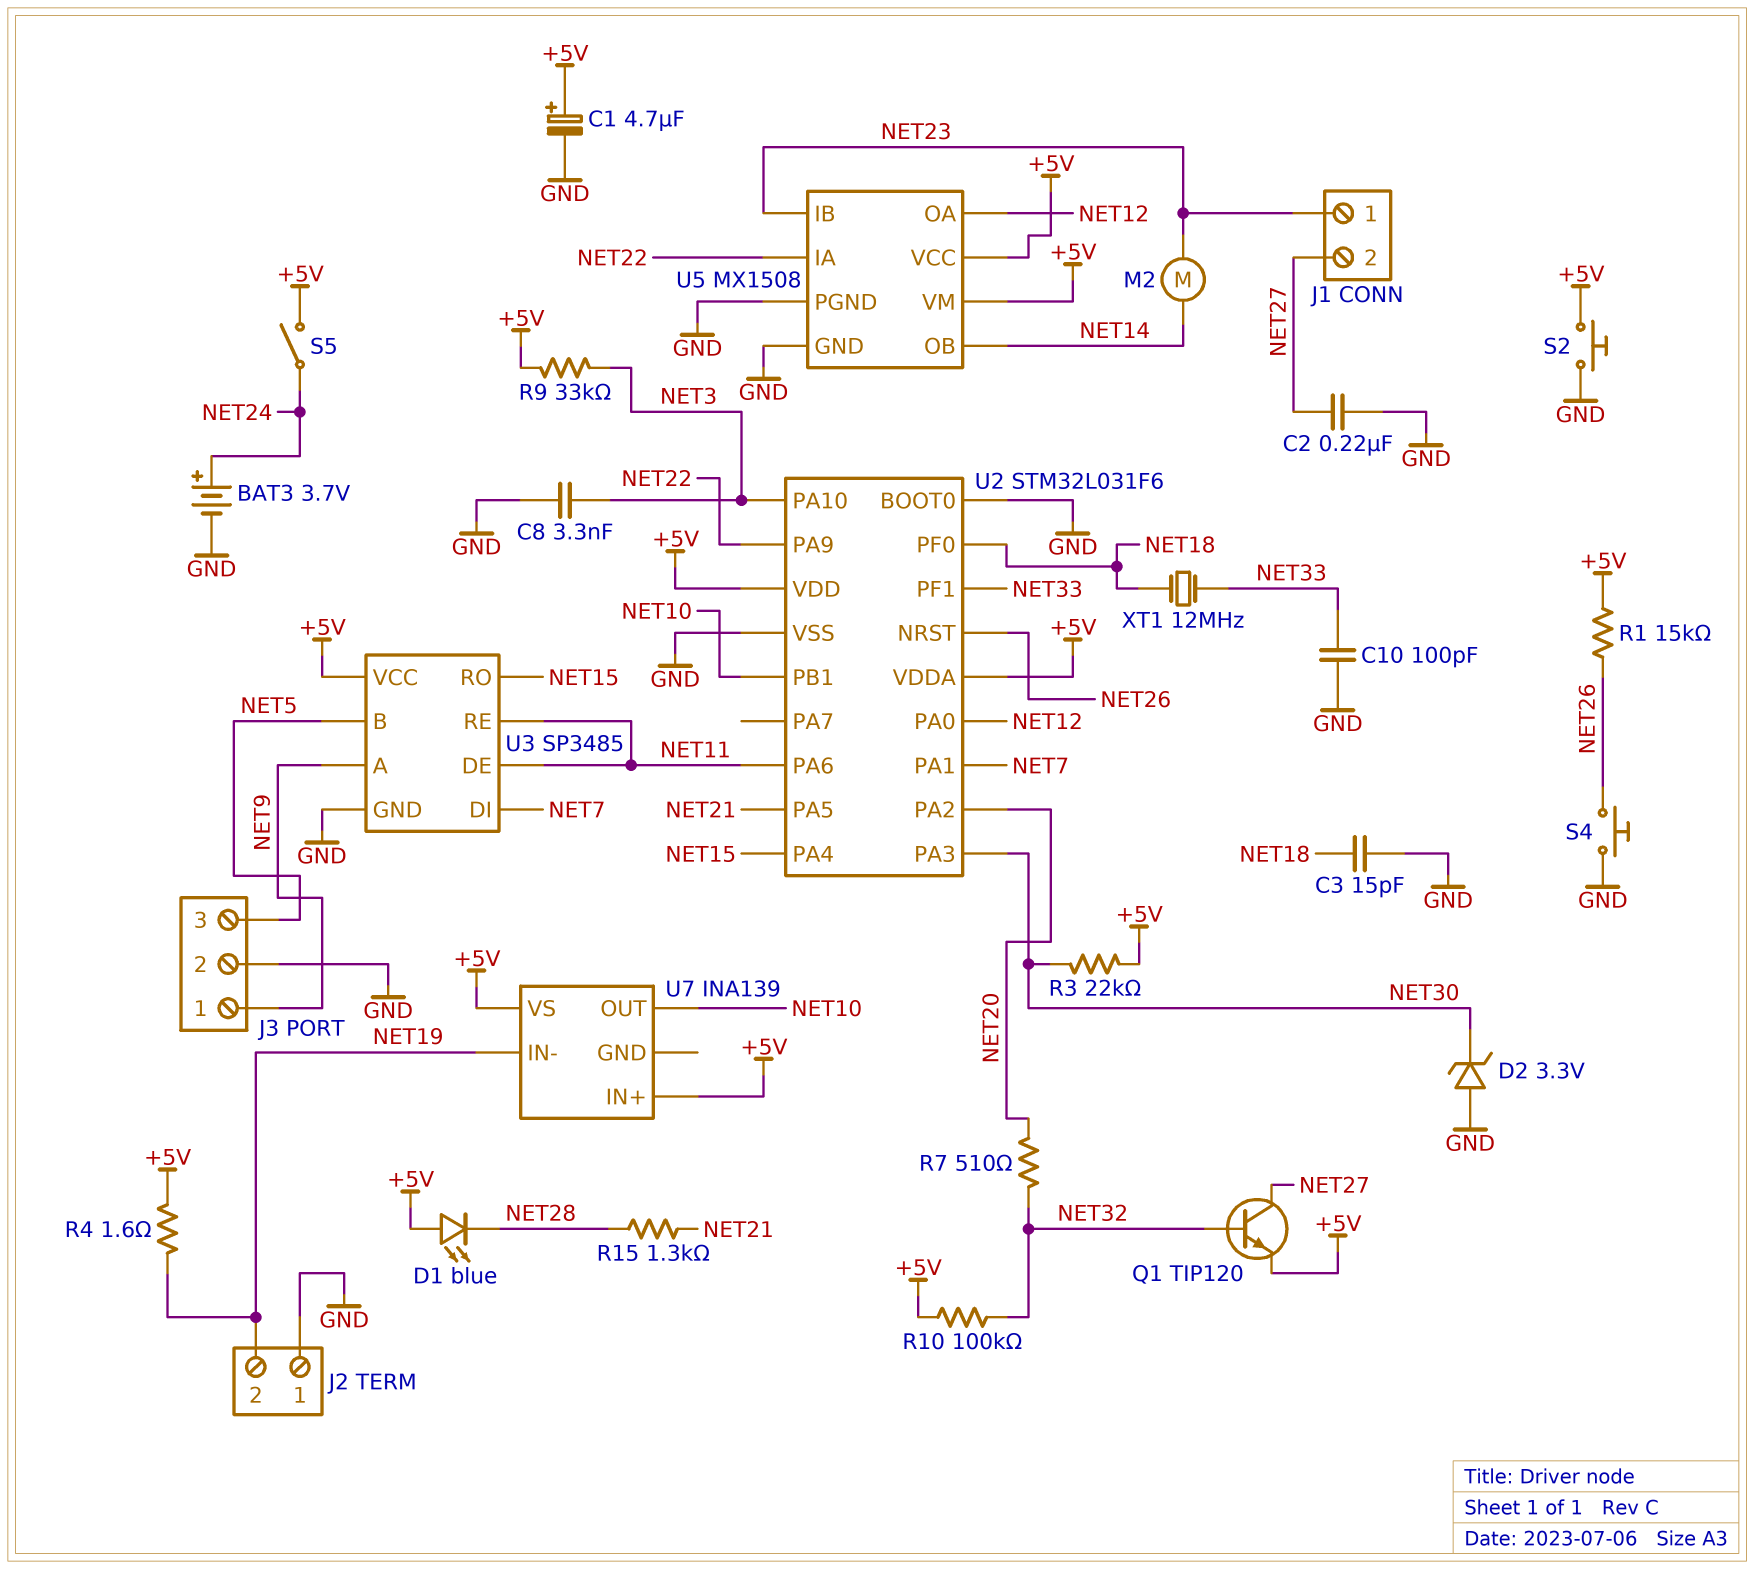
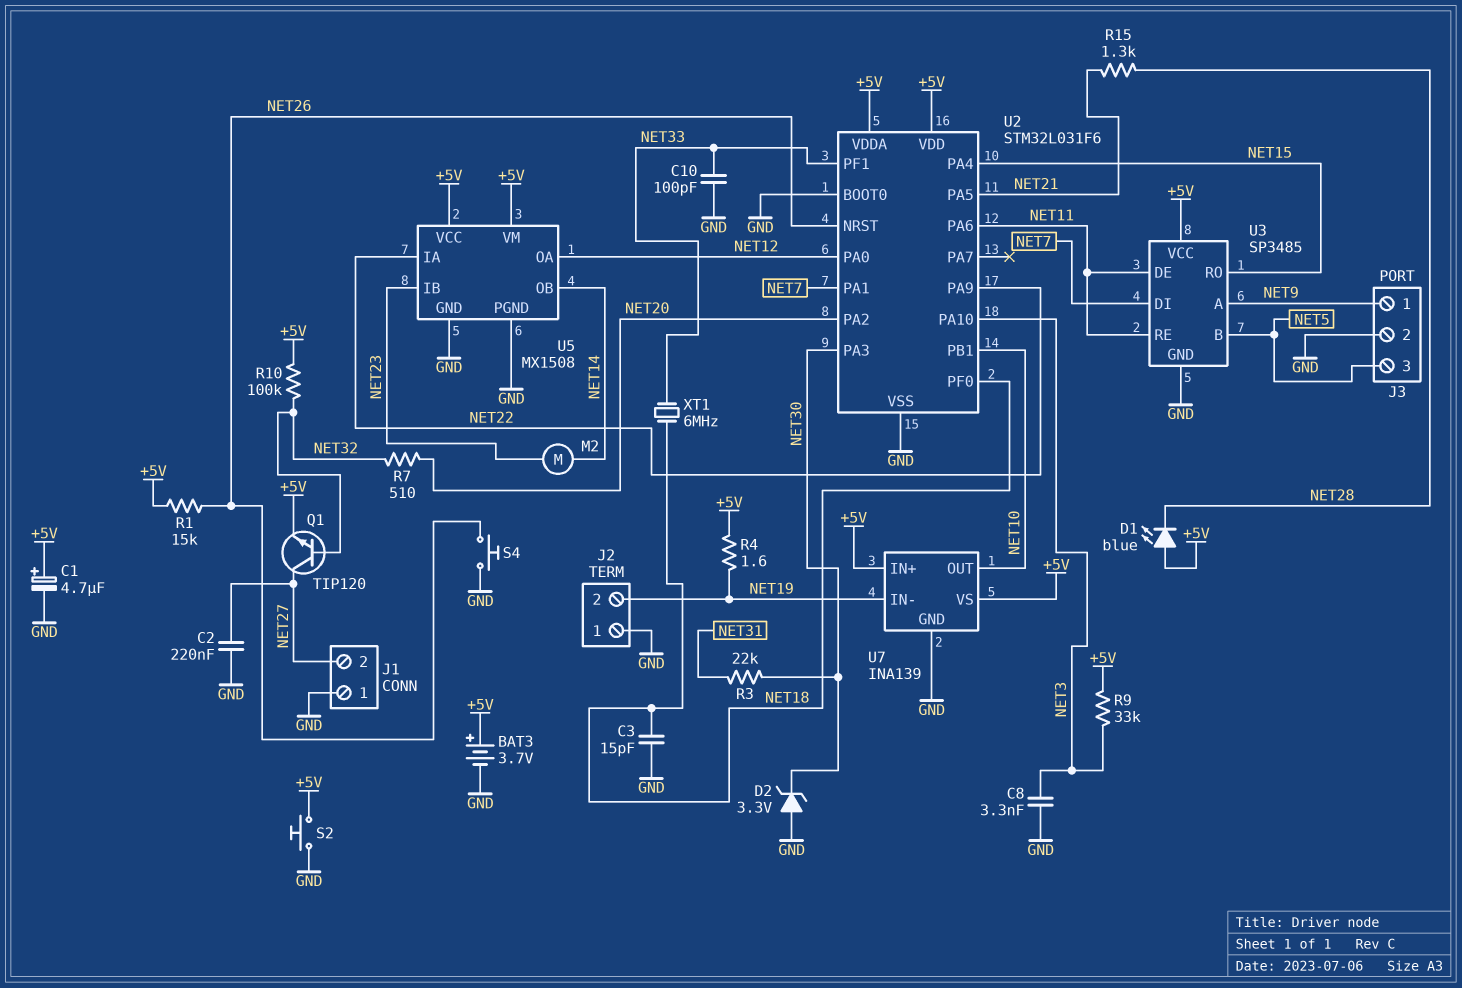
BAT3: 3.7V (plus NET24, minus GND) -> 3.7V (plus +5V, minus GND)
J1 pin 1: NET23 -> GND
R3: 22k (+5V, NET30) -> 22k (NET30, NET31)
S5: switch (+5V, NET24) -> none
U7 pin GND: none -> GND
XT1: 12MHz (NET18, NET33) -> 6MHz (NET18, NET33)

